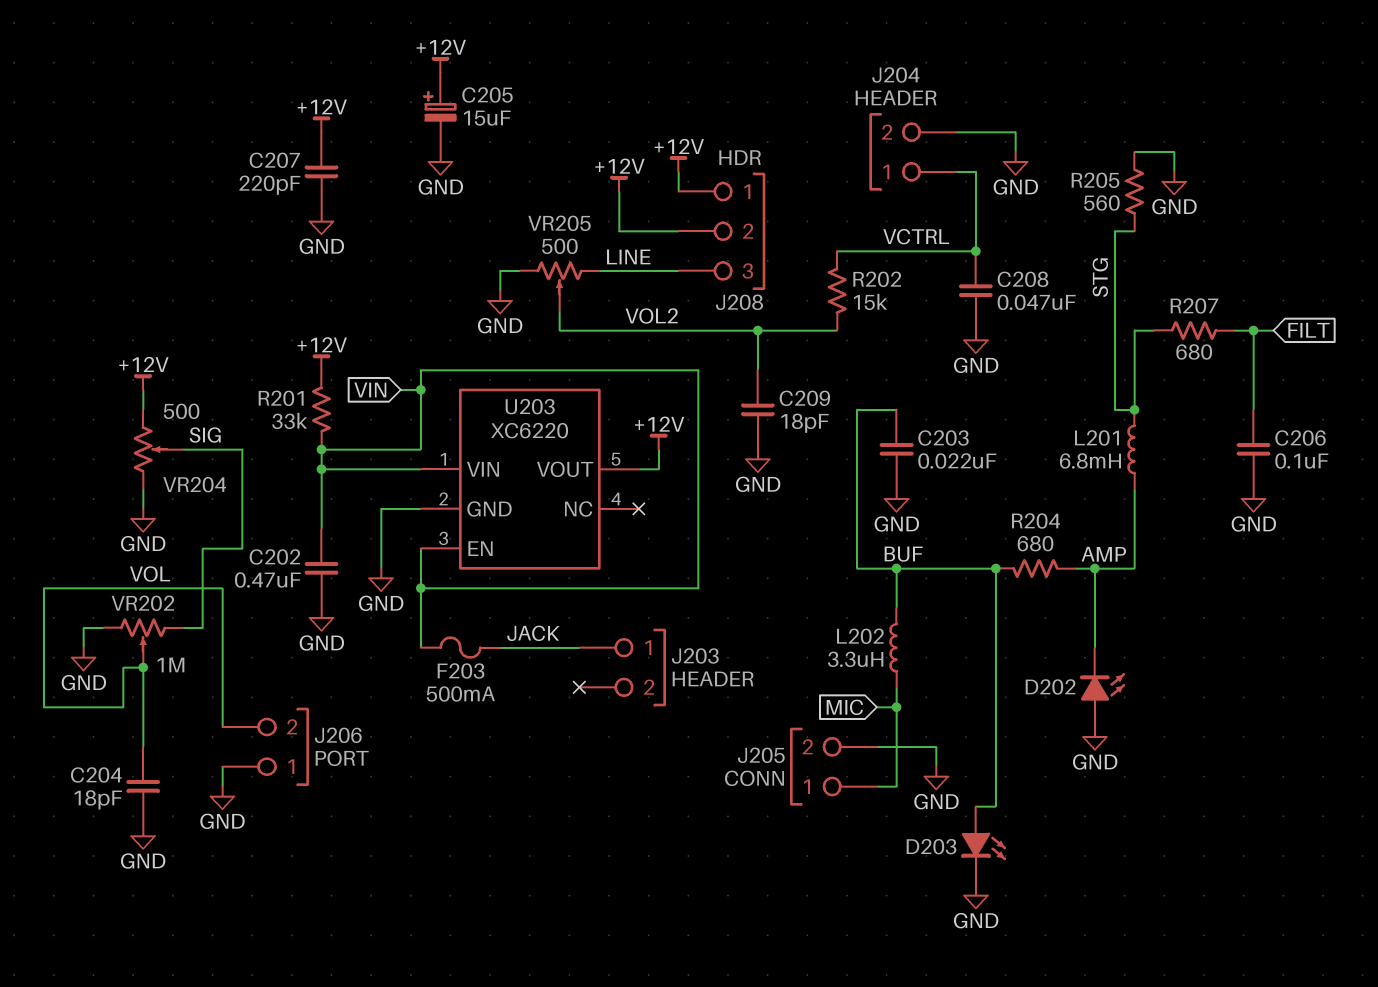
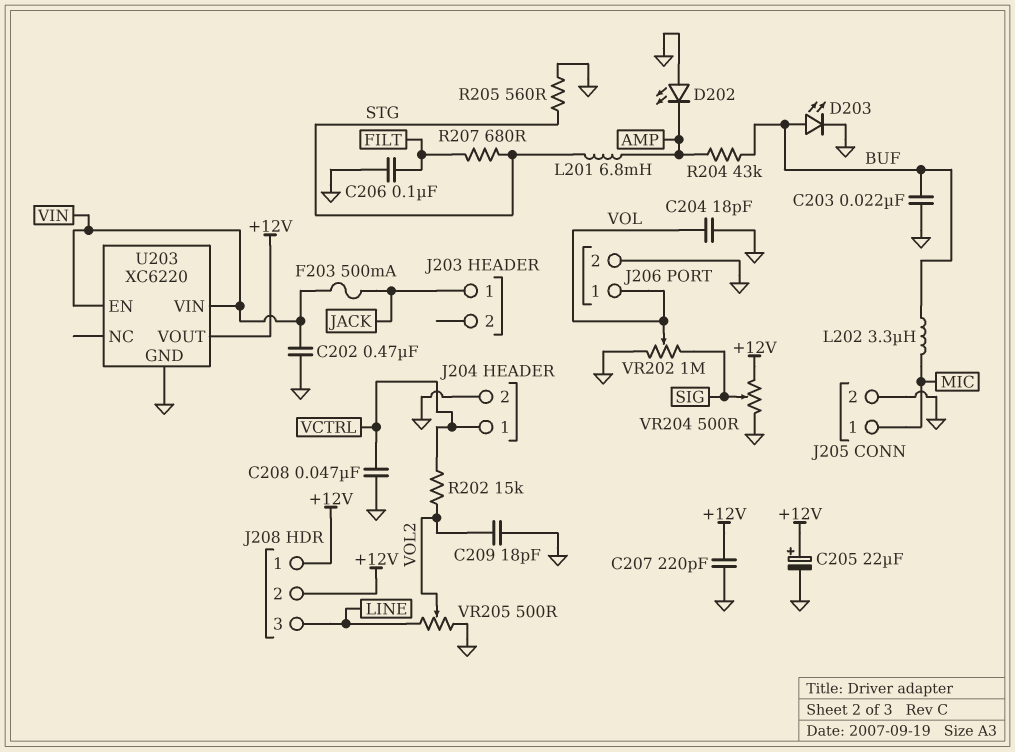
C205: 15uF (plus +12V, minus GND) -> 22uF (plus +12V, minus GND)
J206 pin 1: GND -> VOL
J206 pin 2: VOL -> GND
R201: 33k (+12V, VIN) -> none
R204: 680 (AMP, BUF) -> 43k (AMP, BUF)

